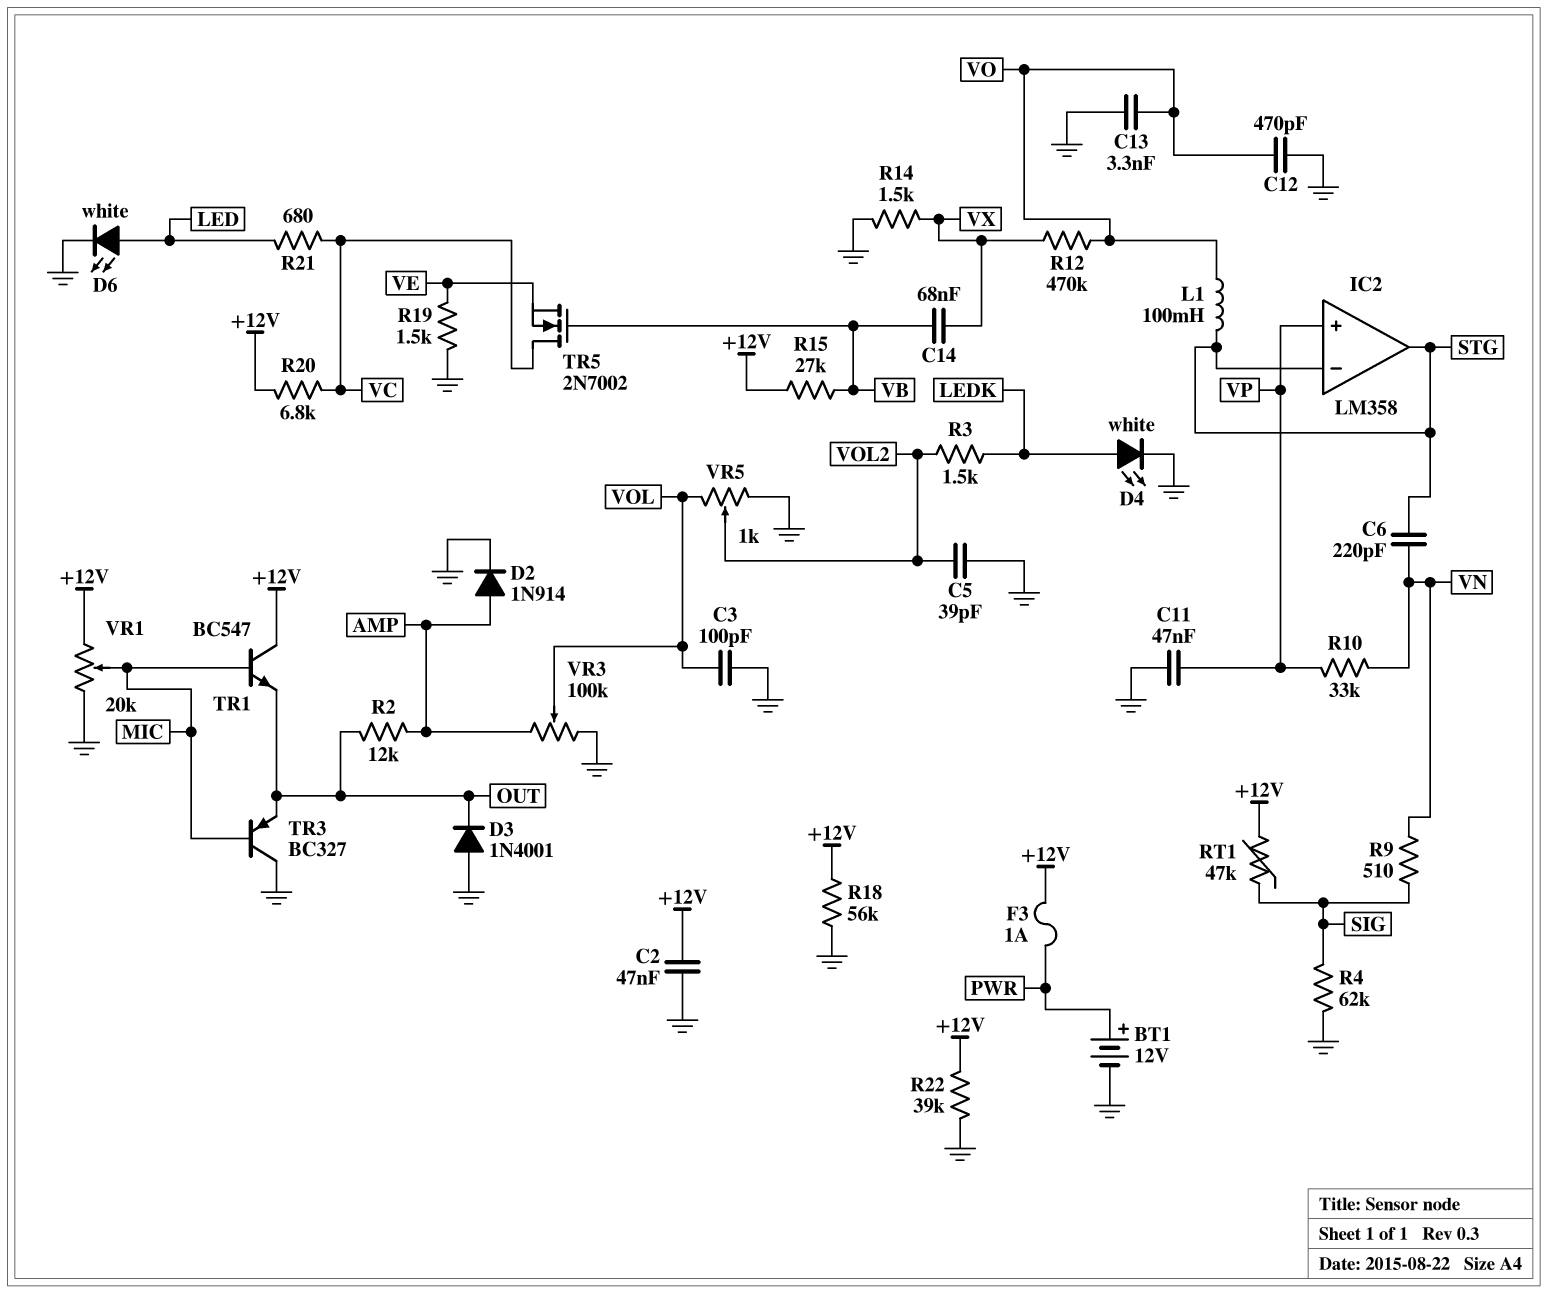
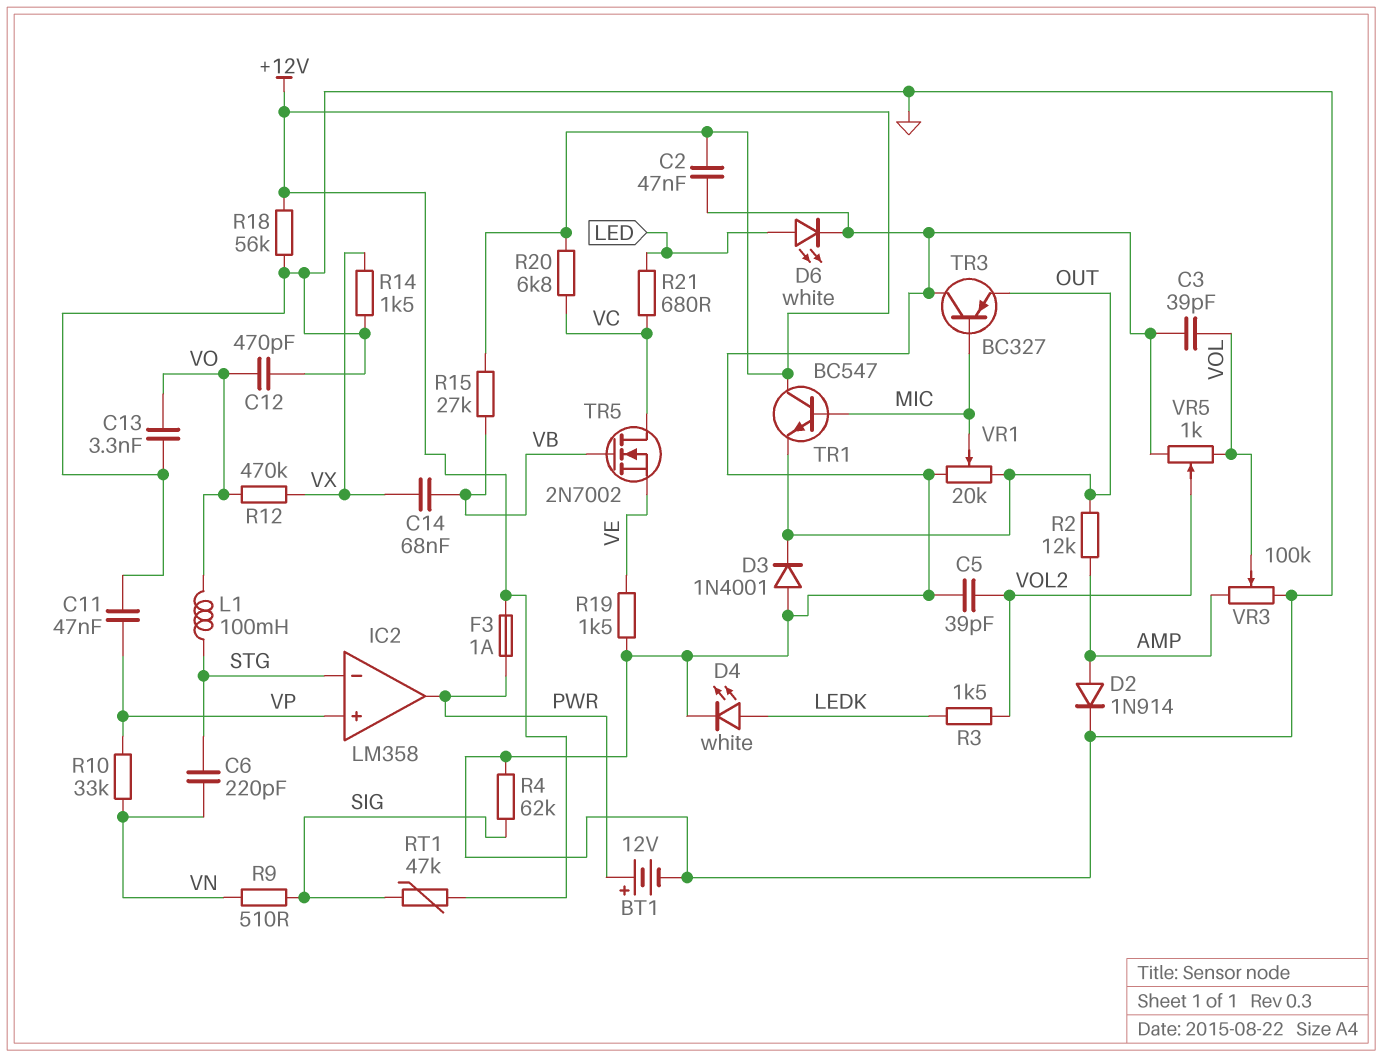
C3: 100pF (GND, VOL) -> 39pF (GND, VOL)
IC2 pin out: STG -> PWR
R22: 39k (+12V, GND) -> none
VR1: 20k (+12V, GND, wiper MIC) -> 20k (GND, OUT, wiper MIC)

